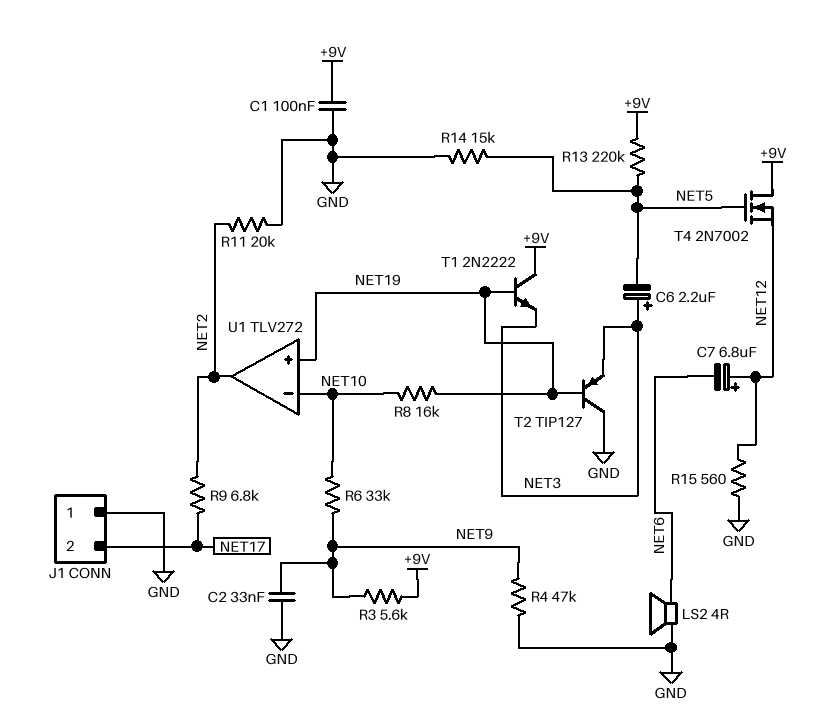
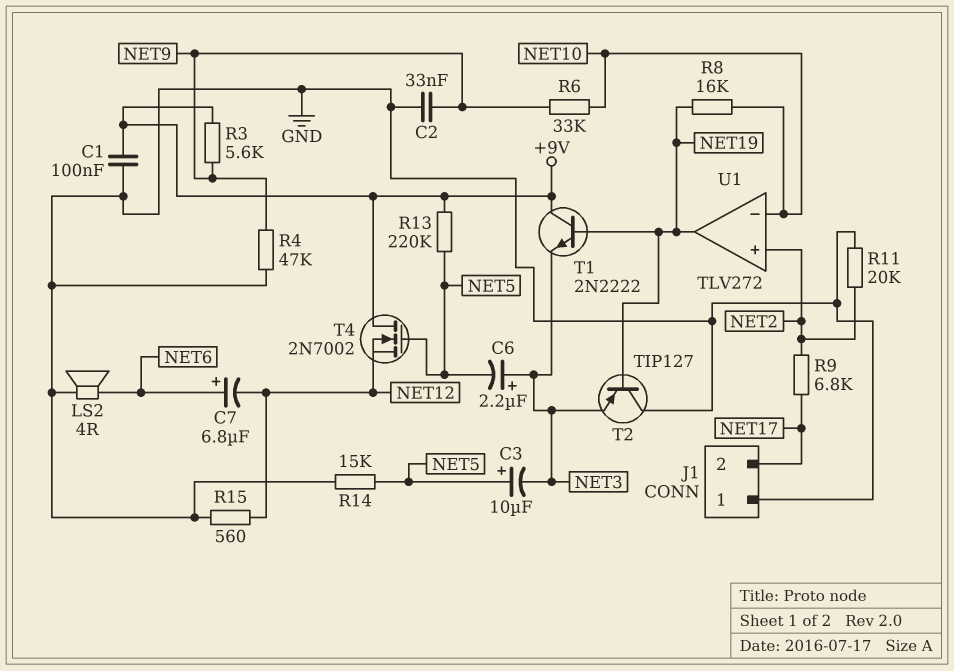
C3: none -> 10uF (plus NET5, minus NET3)
C7: 6.8uF (plus NET12, minus NET6) -> 6.8uF (plus NET6, minus NET12)
U1 pin in+: NET19 -> NET2
U1 pin out: NET2 -> NET19

